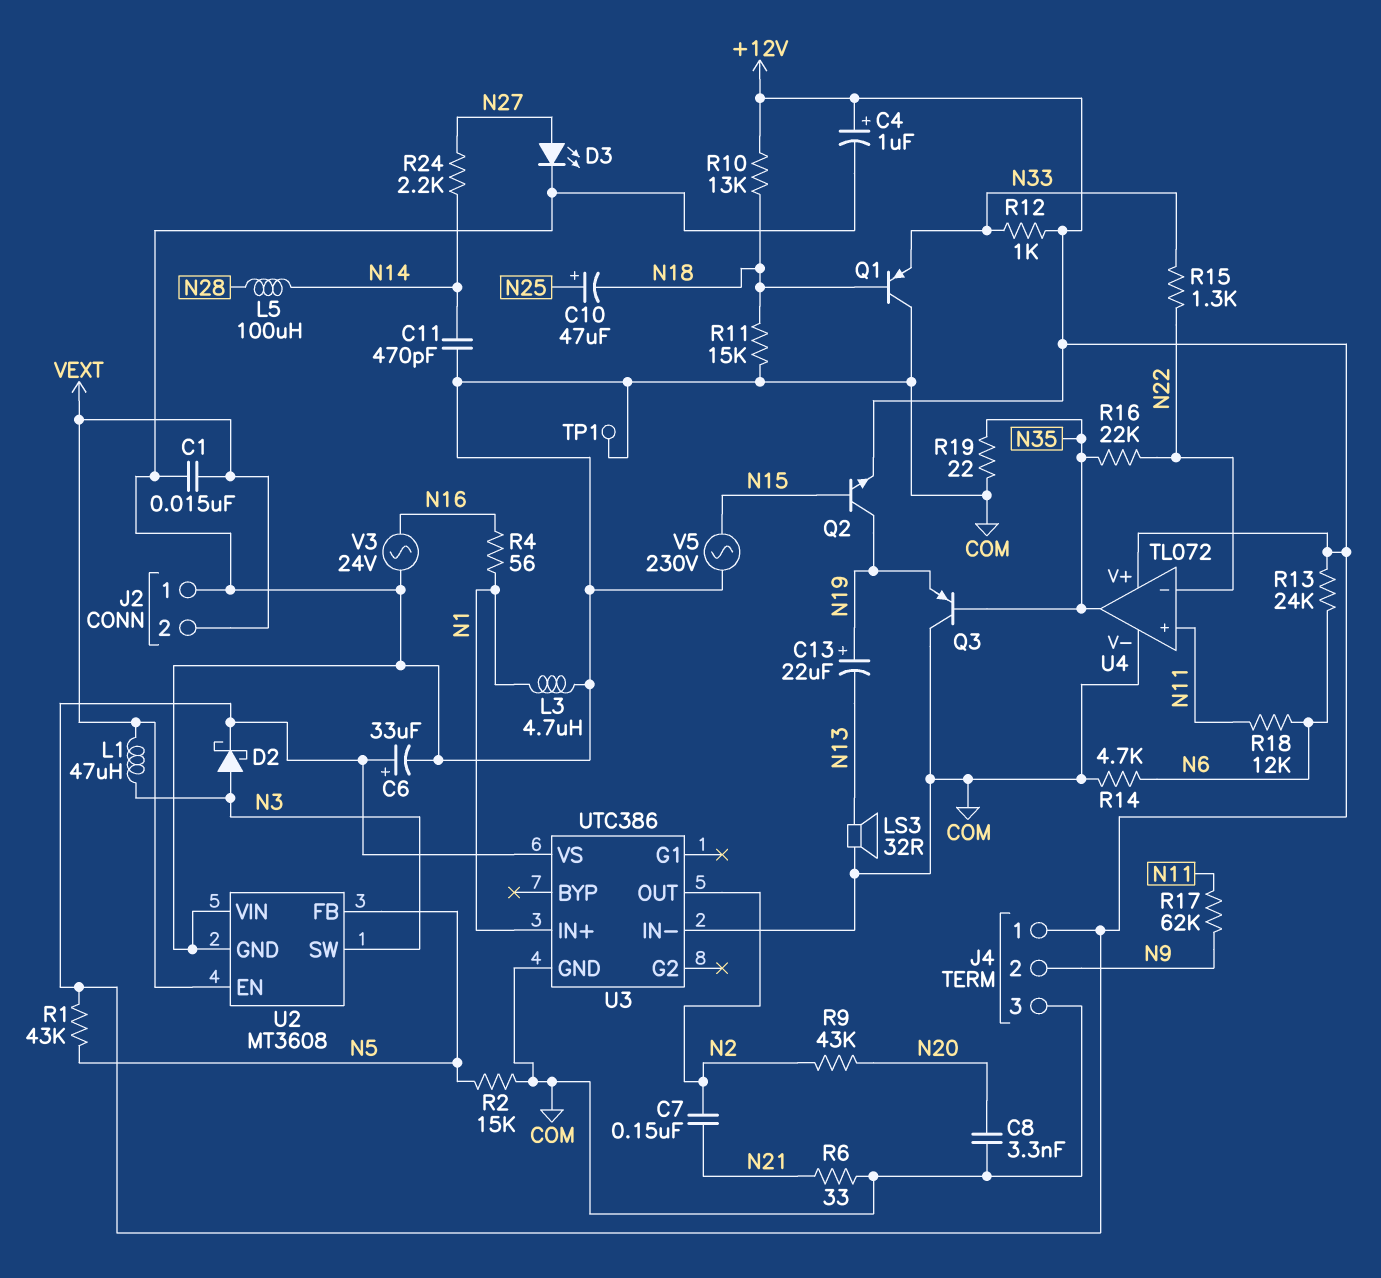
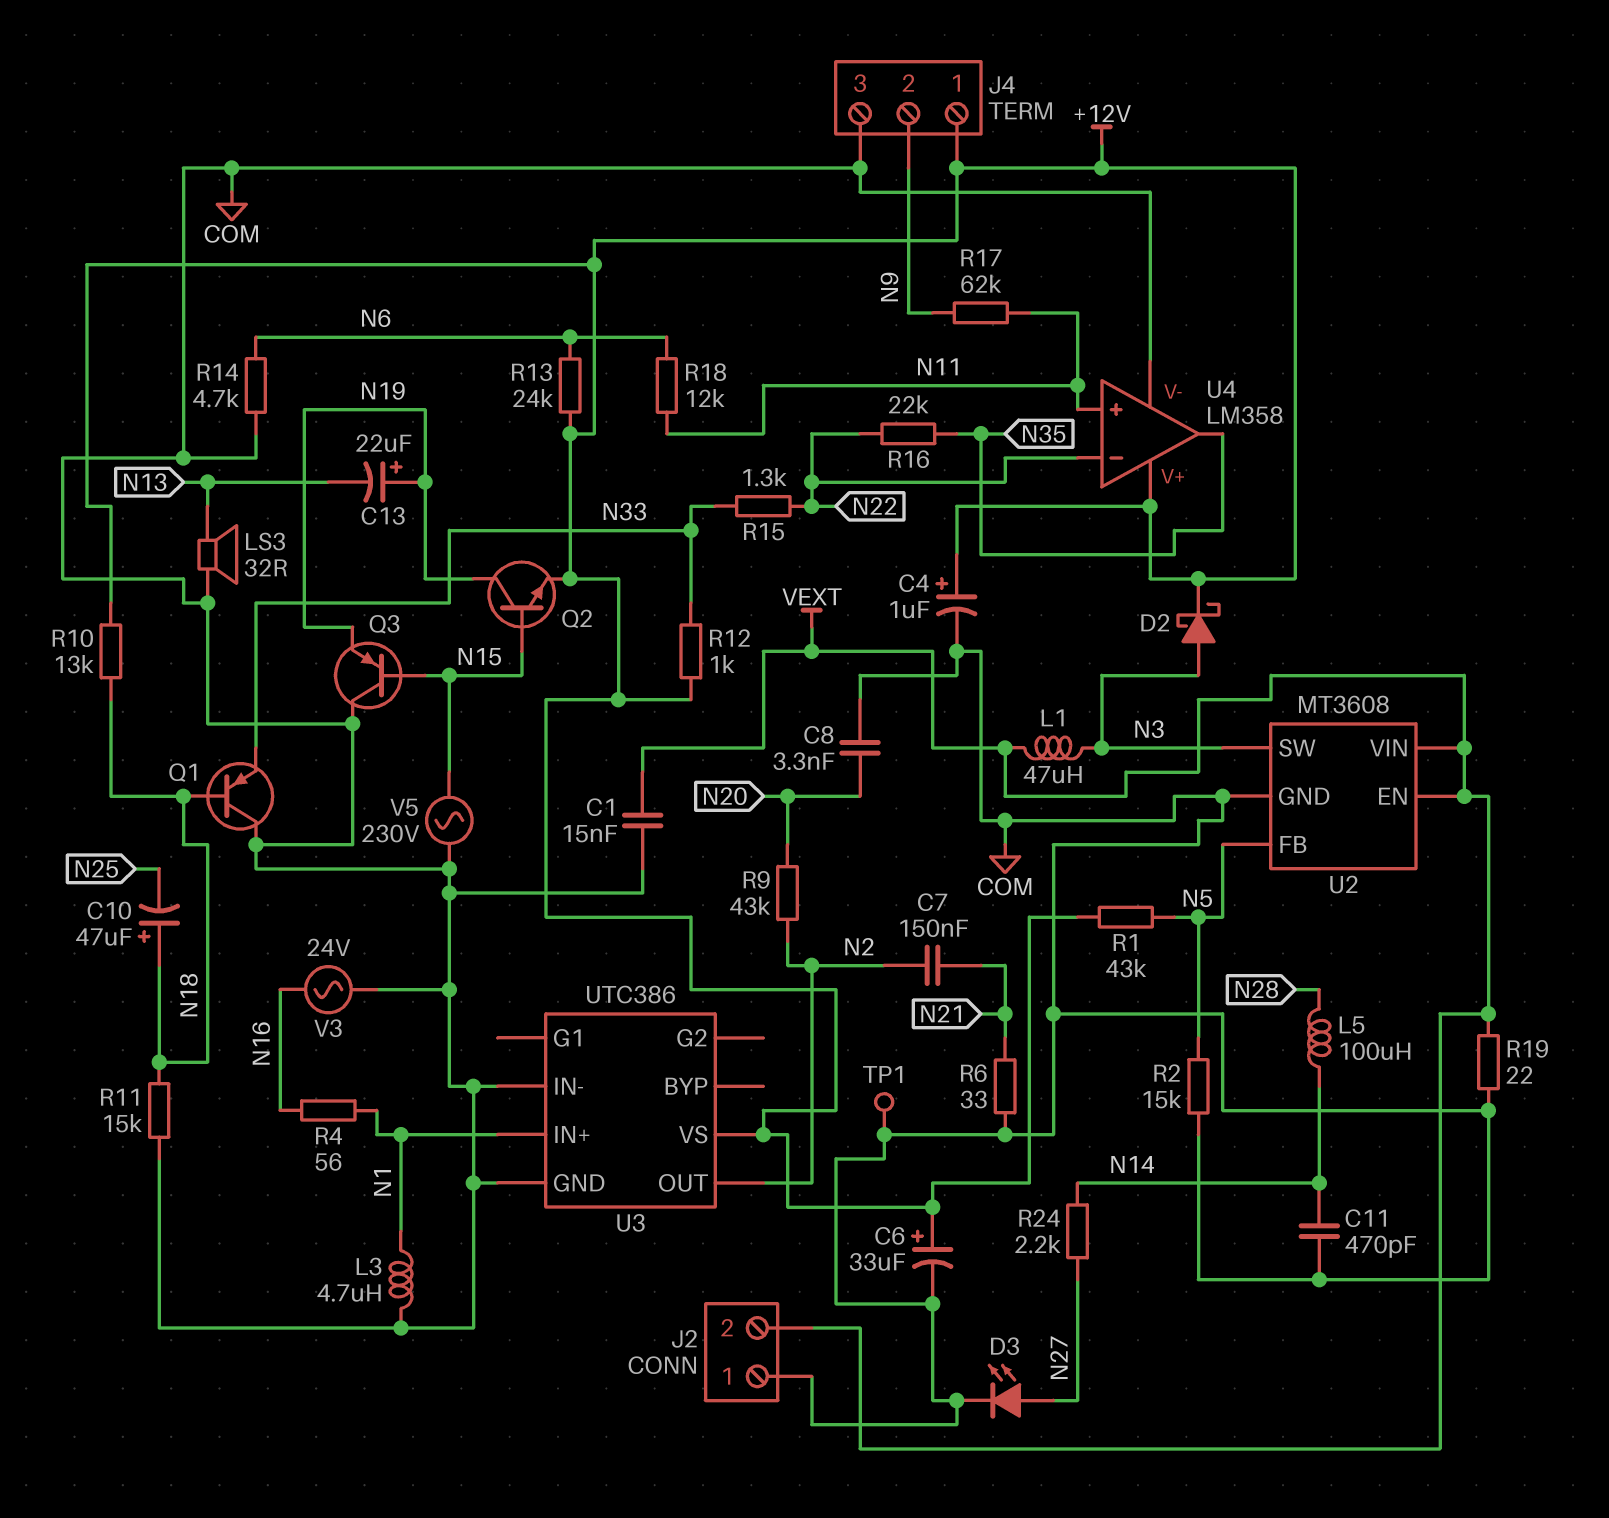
C10: 47uF (plus N25, minus N18) -> 47uF (plus N18, minus N25)
Q3: PNP (B N35, C COM, E N19) -> PNP (B N15, C COM, E N19)
R19: 22 (COM, N35) -> 22 (COM, VEXT)
U2 pin VIN: COM -> VEXT
U4: TL072 -> LM358

